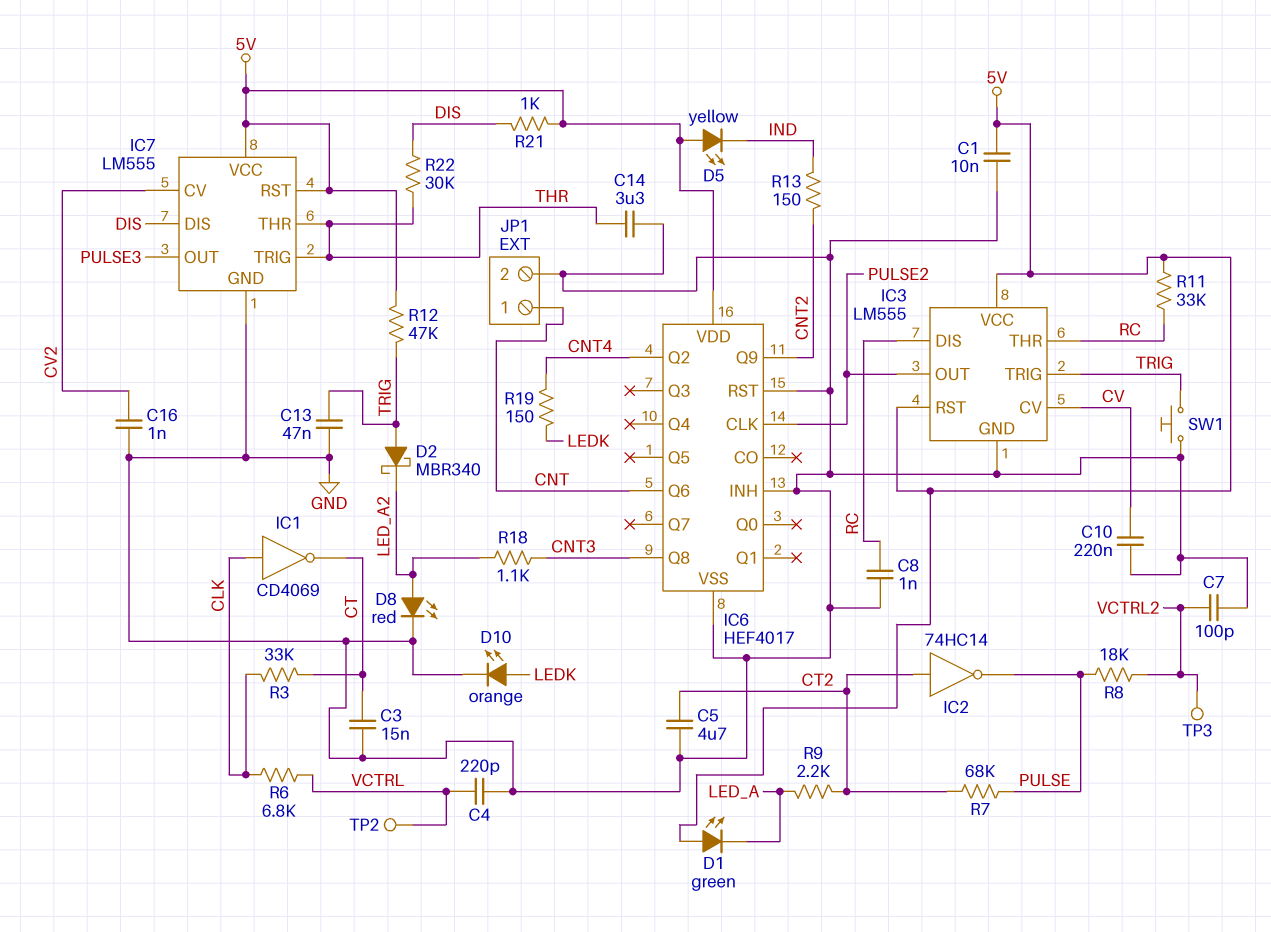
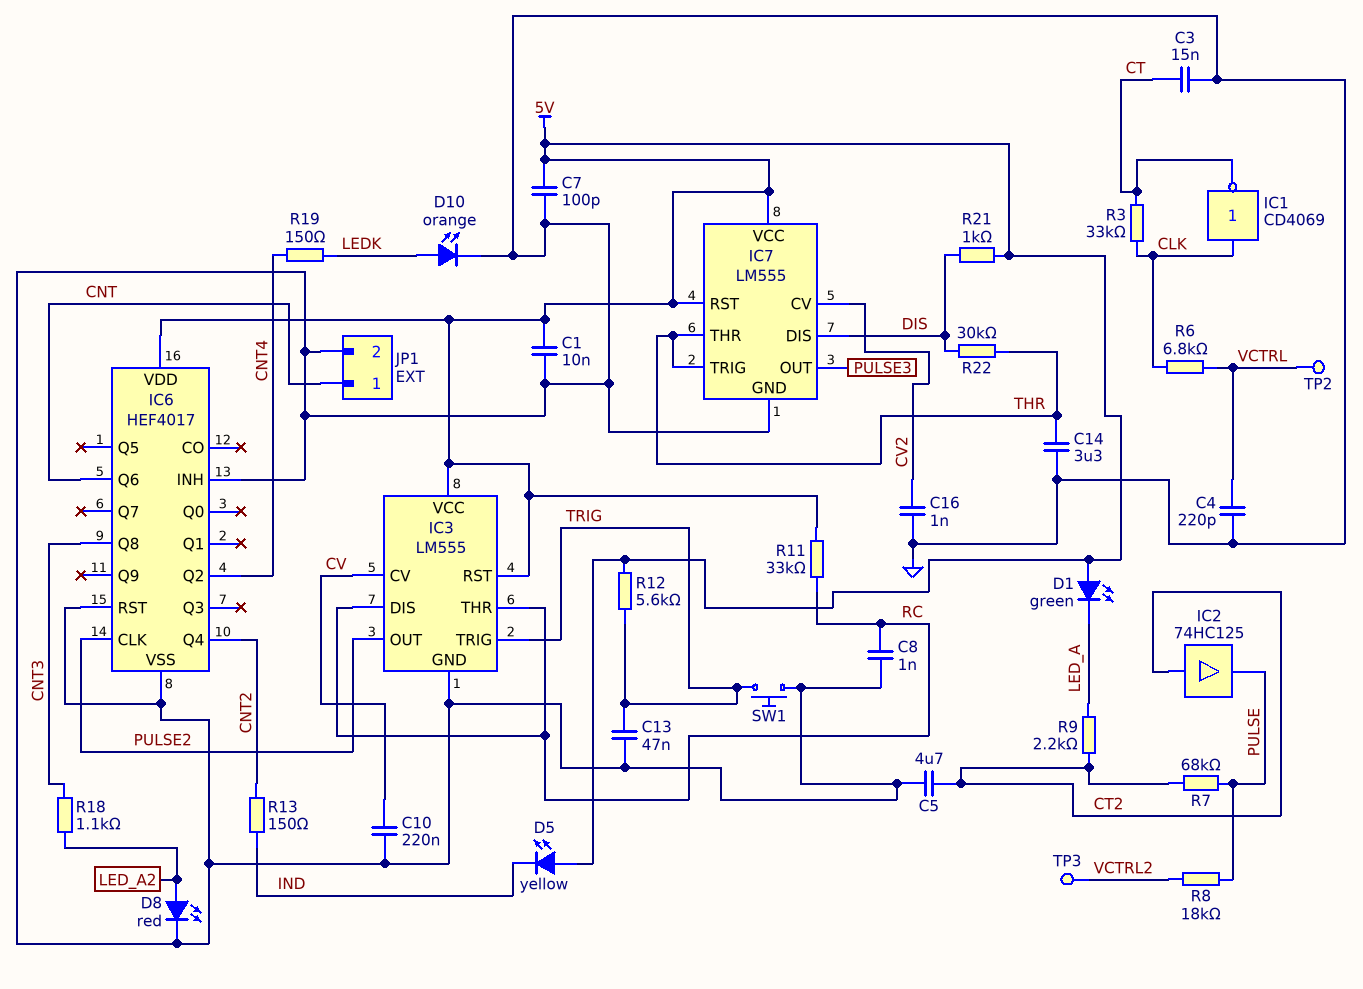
C7: 100pF (GND, VCTRL2) -> 100pF (5V, GND)
D2: schottky MBR340 (A TRIG, K LED_A2) -> none
IC2: NOT 74HC14 (in CT2, out PULSE) -> buffer 74HC125 (in CT2, out PULSE)
IC6 pin Q4: none -> CNT2
IC6 pin Q9: CNT2 -> none
R12: 47k (5V, TRIG) -> 5.6k (5V, TRIG)

